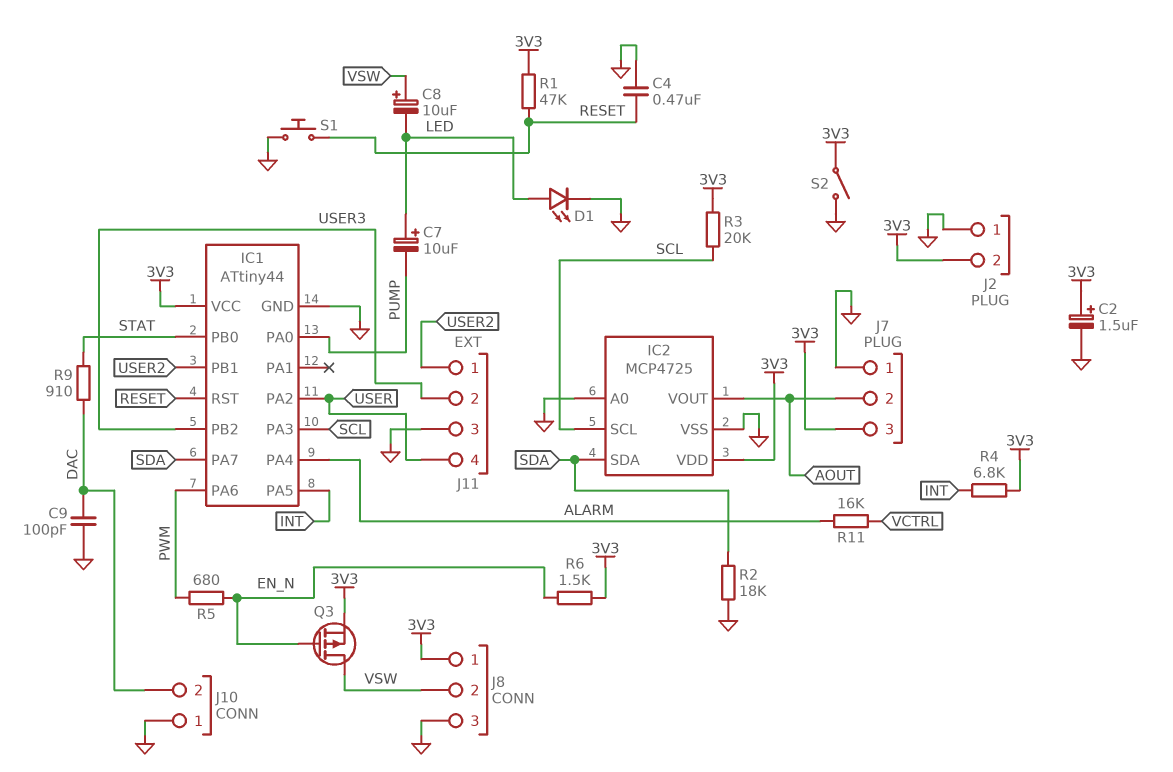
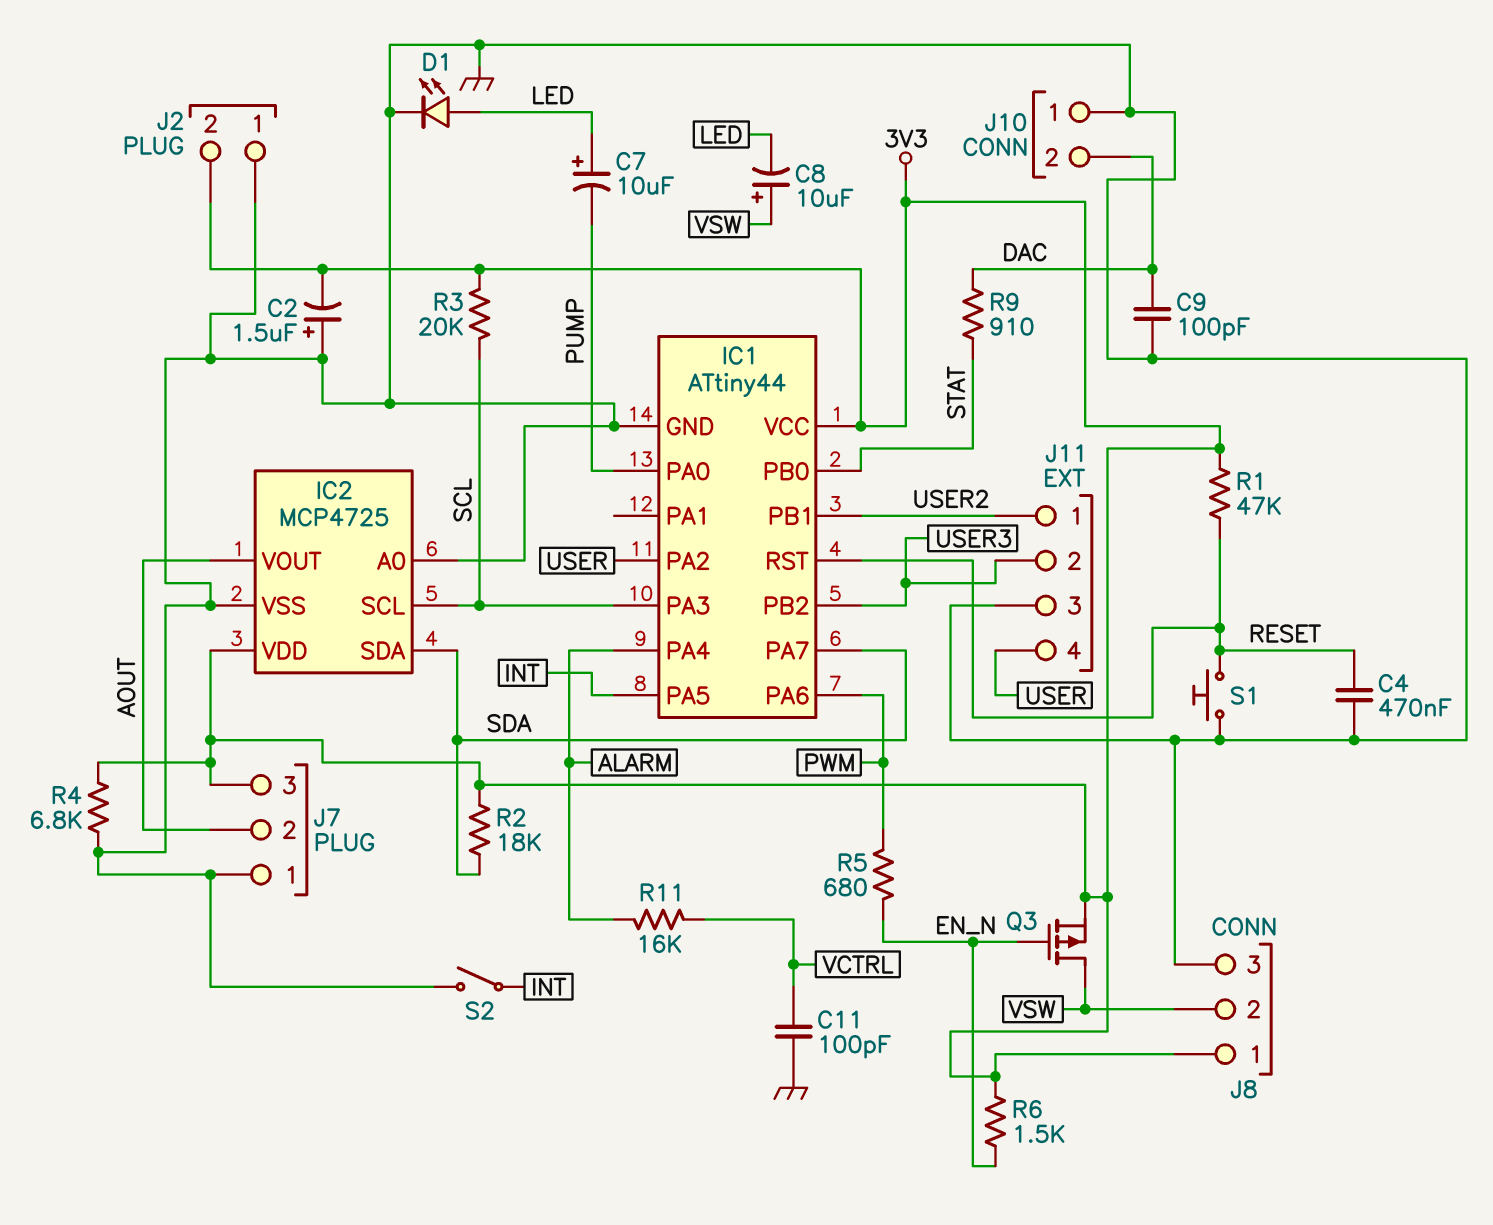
C2: 1.5uF (plus 3V3, minus GND) -> 1.5uF (plus GND, minus 3V3)
C11: none -> 100pF (GND, VCTRL)
R2: 18k (GND, SDA) -> 18k (3V3, SDA)
R4: 6.8k (3V3, INT) -> 6.8k (3V3, GND)
S2: switch (3V3, GND) -> switch (GND, INT)

